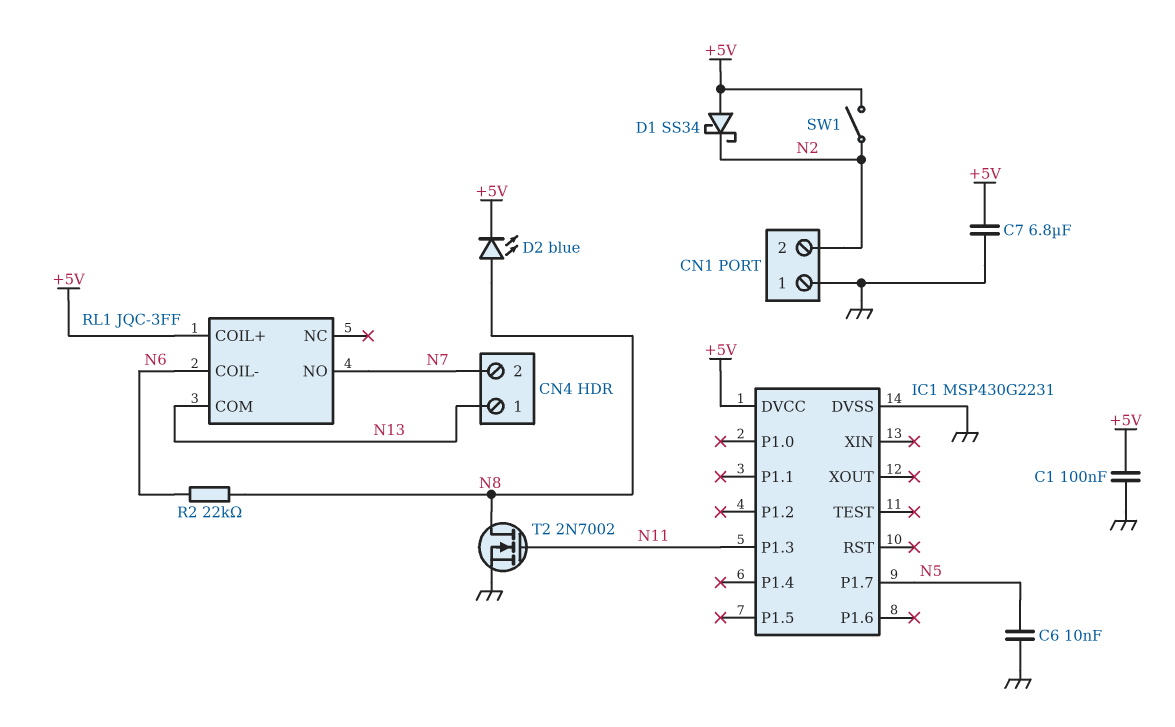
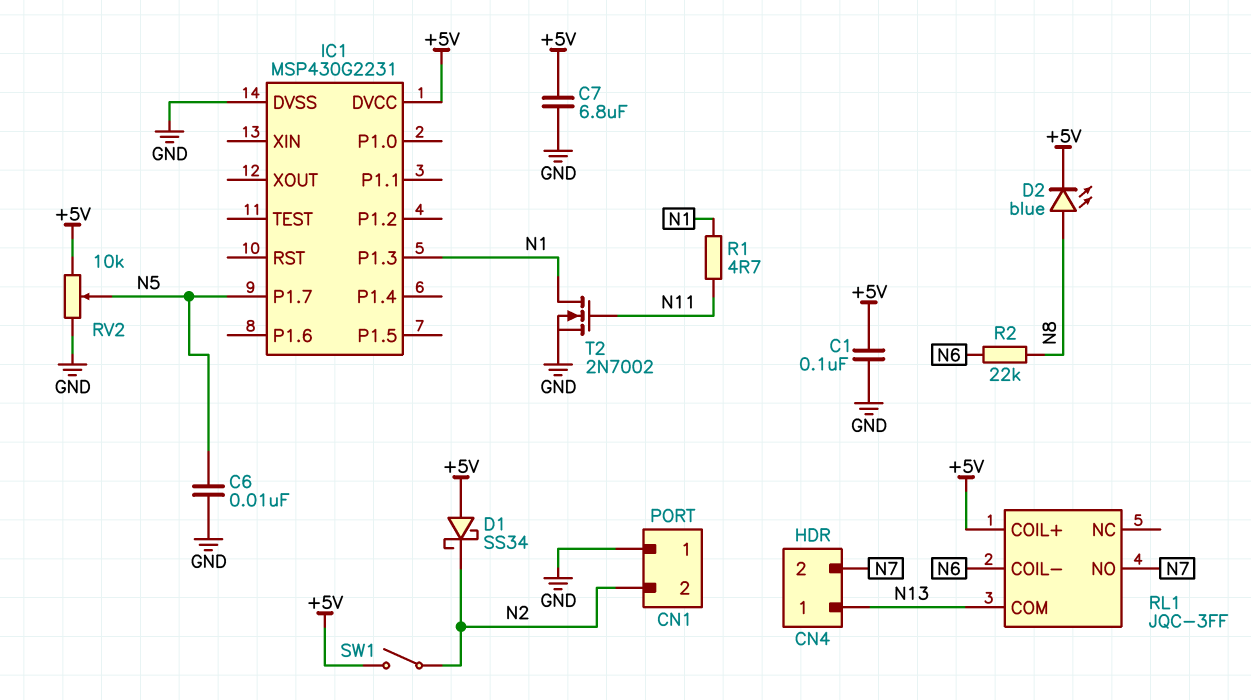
IC1 pin P1.3: N11 -> N1
R1: none -> 4.7 (N1, N11)
RV2: none -> 10k (+5V, GND, wiper N5)
T2: NMOS 2N7002 (G N11, D N8, S GND) -> NMOS 2N7002 (G N11, D N1, S GND)

